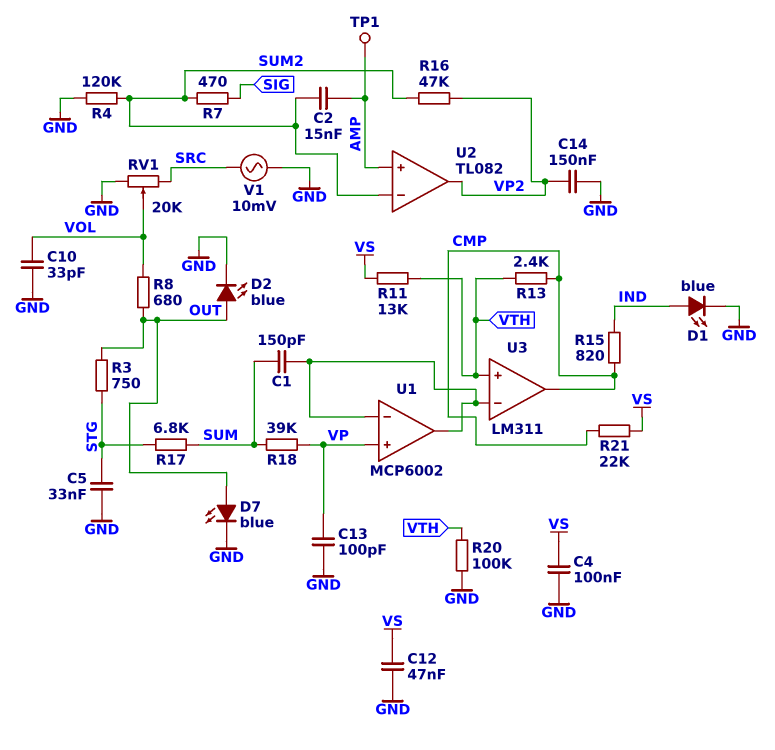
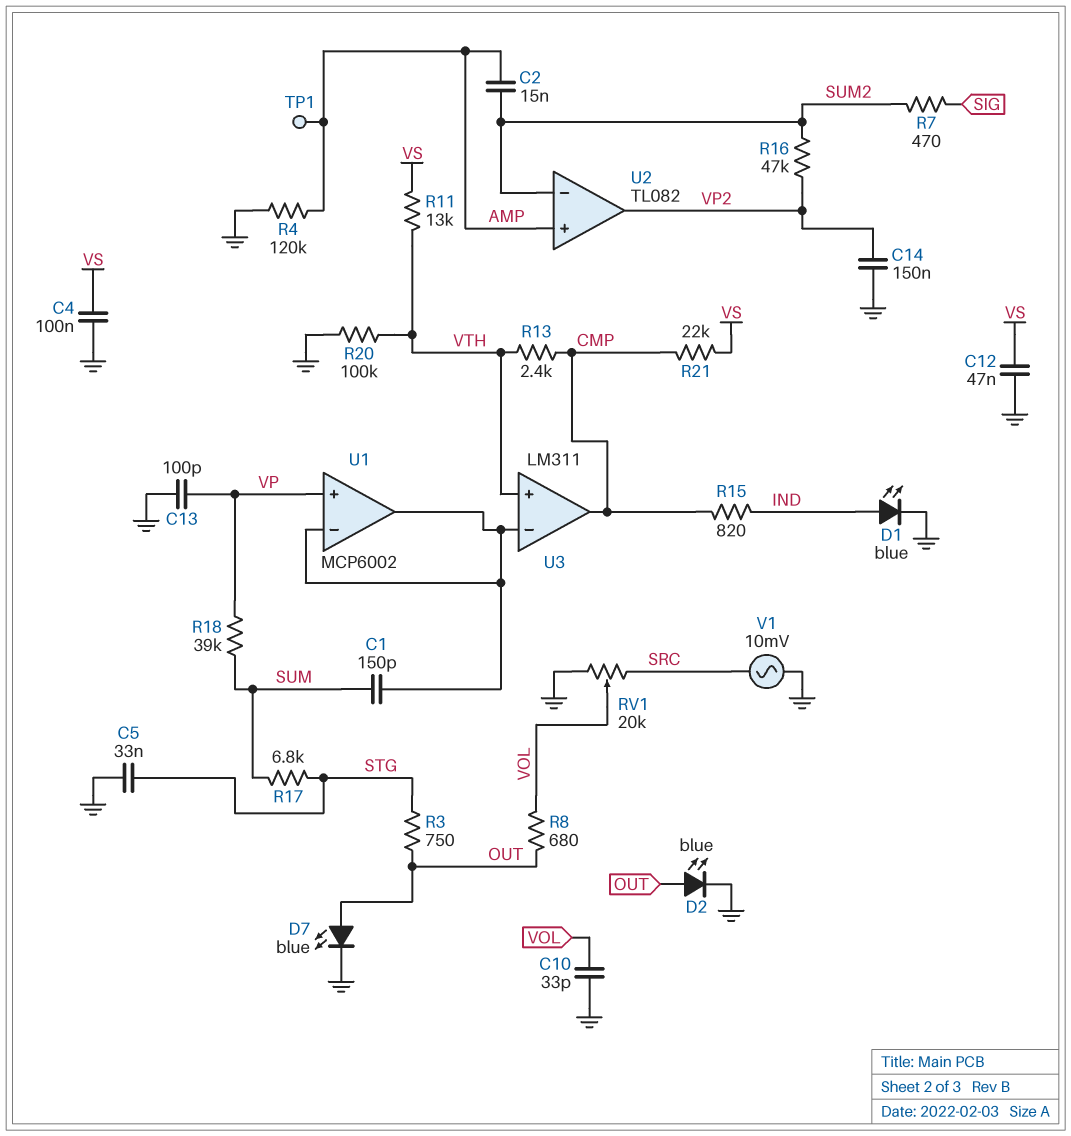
R4: 120k (GND, SUM2) -> 120k (AMP, GND)

